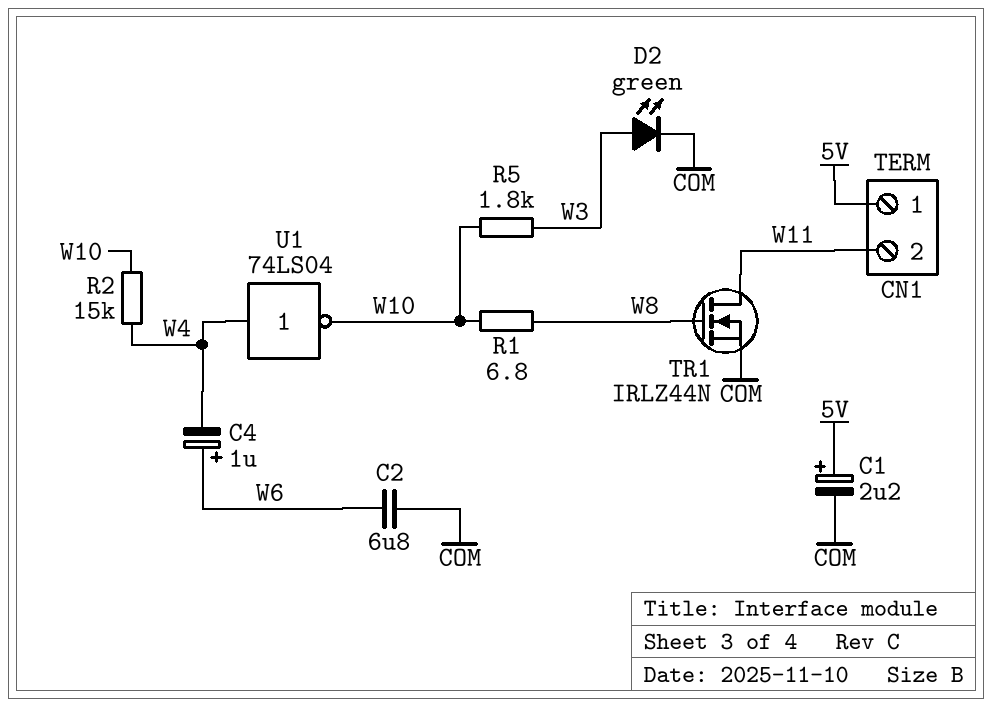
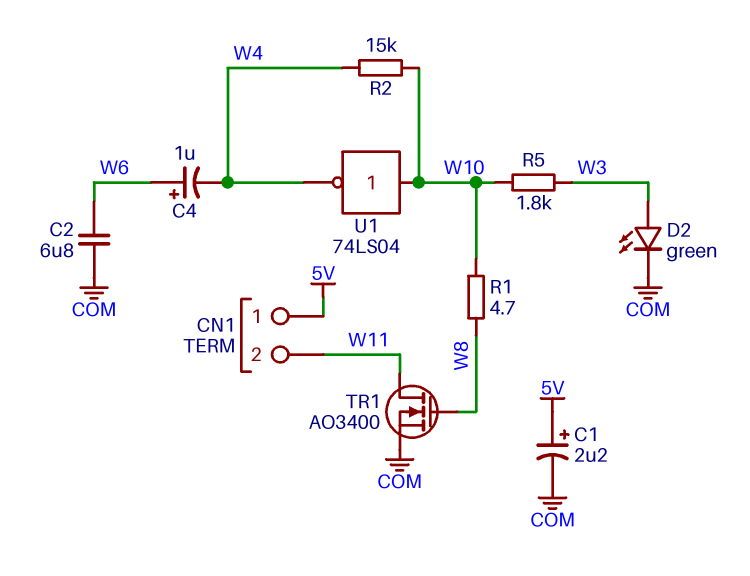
R1: 6.8 (W8, W10) -> 4.7 (W8, W10)
TR1: NMOS IRLZ44N (G W8, D W11, S COM) -> NMOS AO3400 (G W8, D W11, S COM)
U1: NOT 74LS04 (in W4, out W10) -> NOT 74LS04 (in W10, out W4)

